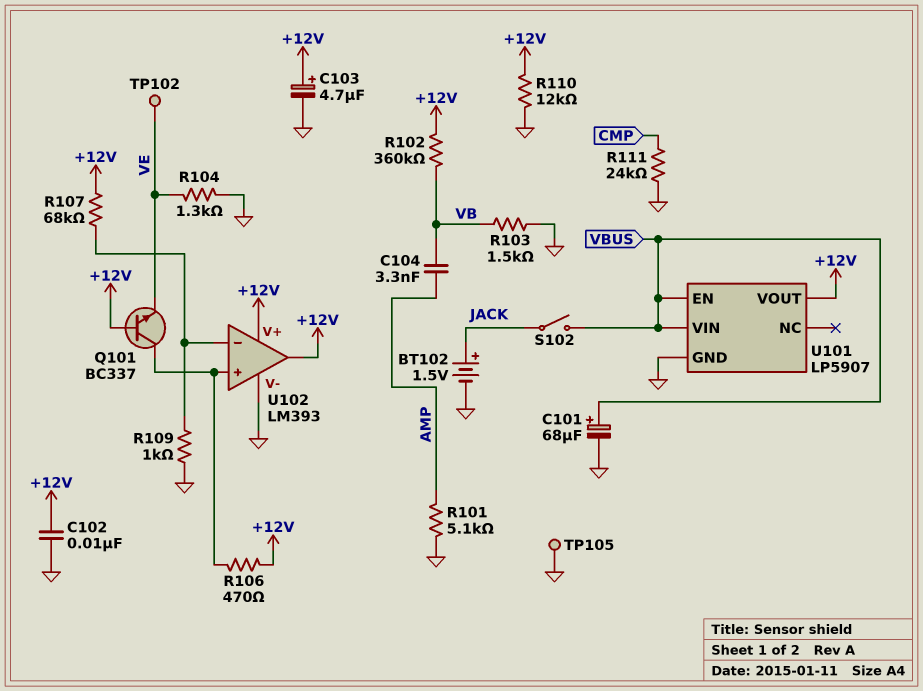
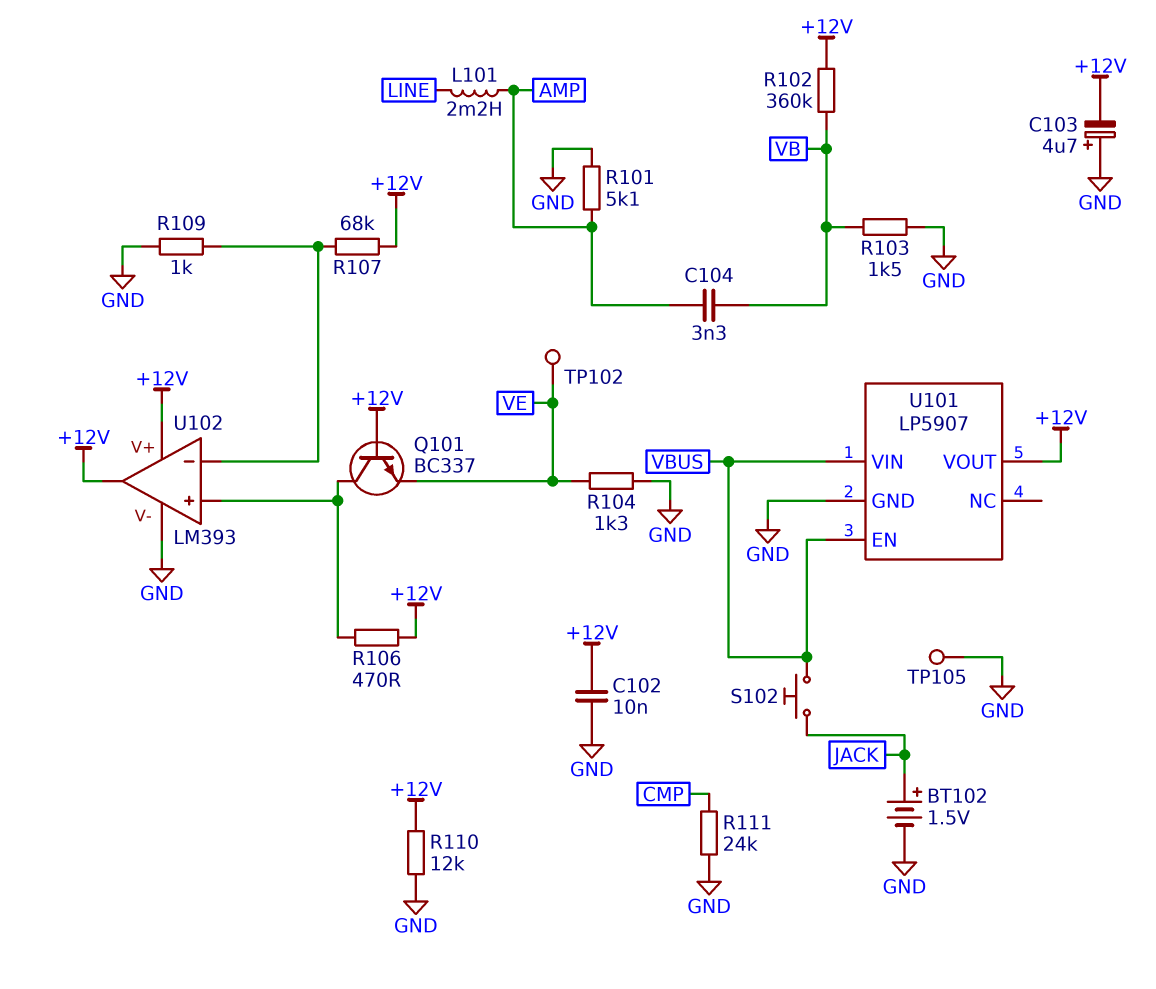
C101: 68uF (plus VBUS, minus GND) -> none
C103: 4.7uF (plus +12V, minus GND) -> 4.7uF (plus GND, minus +12V)
L101: none -> 2.2mH (AMP, LINE)
S102: switch (JACK, VBUS) -> button (JACK, VBUS)

